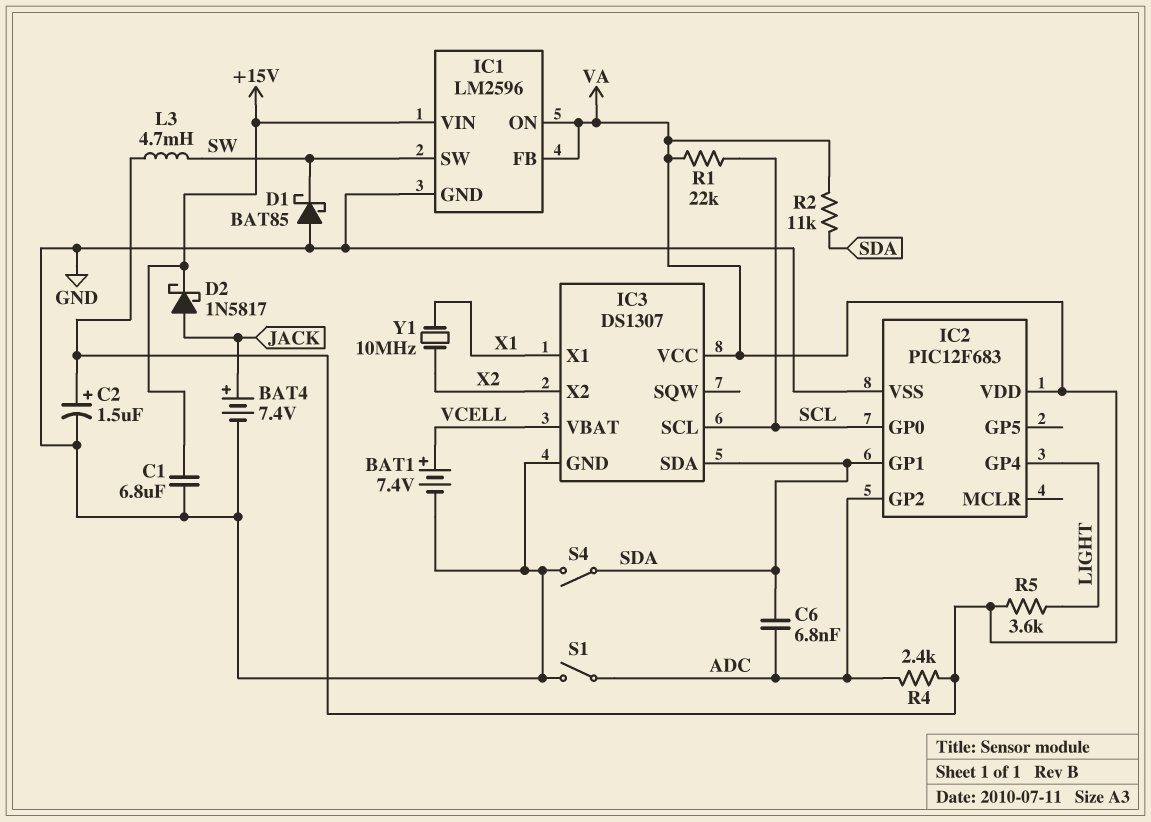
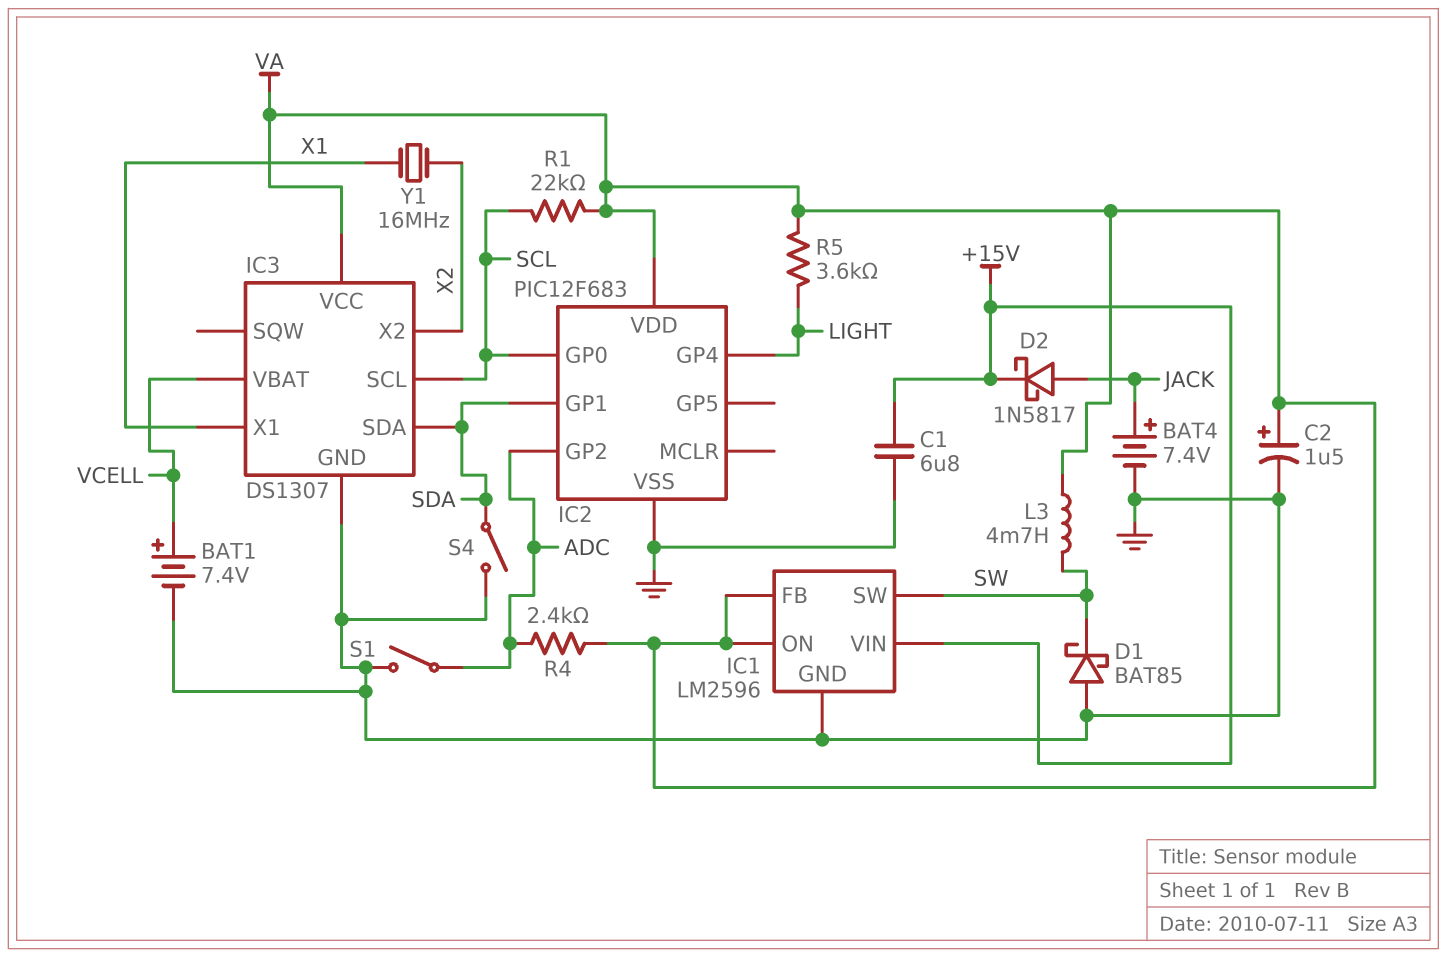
C6: 6.8nF (ADC, SDA) -> none
R2: 11k (SDA, VA) -> none
Y1: 10MHz (X1, X2) -> 16MHz (X1, X2)

